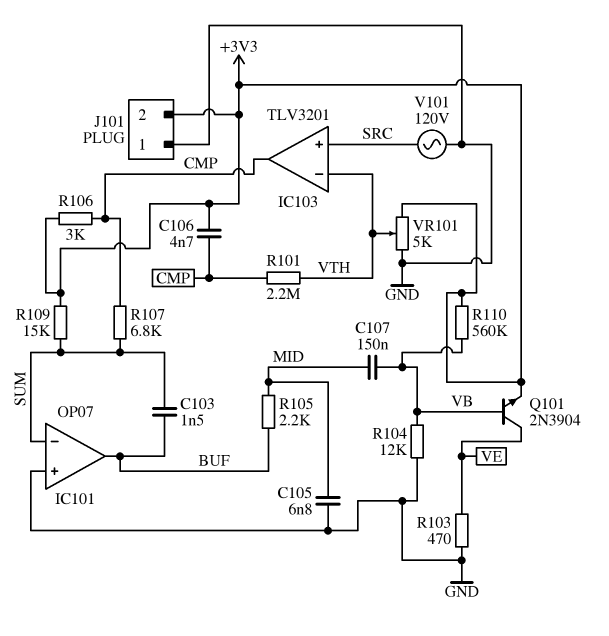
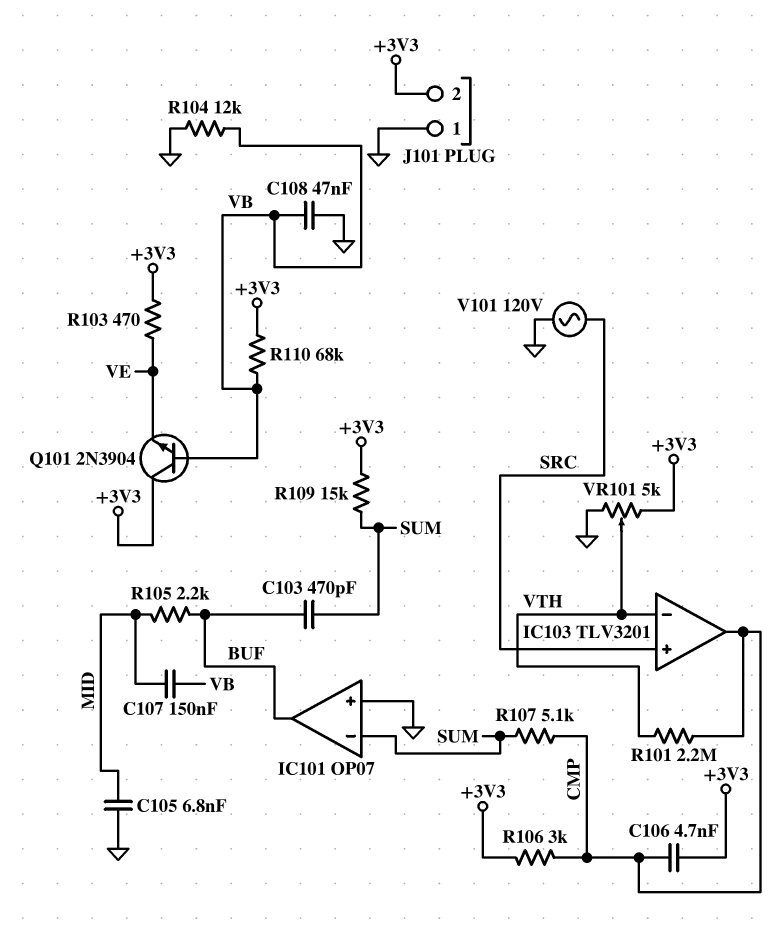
C103: 1.5nF (BUF, SUM) -> 470pF (BUF, SUM)
C108: none -> 47nF (GND, VB)
Q101: NPN 2N3904 (B VB, C VE, E +3V3) -> NPN 2N3904 (B VB, C +3V3, E VE)
R103: 470 (GND, VE) -> 470 (+3V3, VE)
R107: 6.8k (CMP, SUM) -> 5.1k (CMP, SUM)
R110: 560k (+3V3, VB) -> 68k (+3V3, VB)

